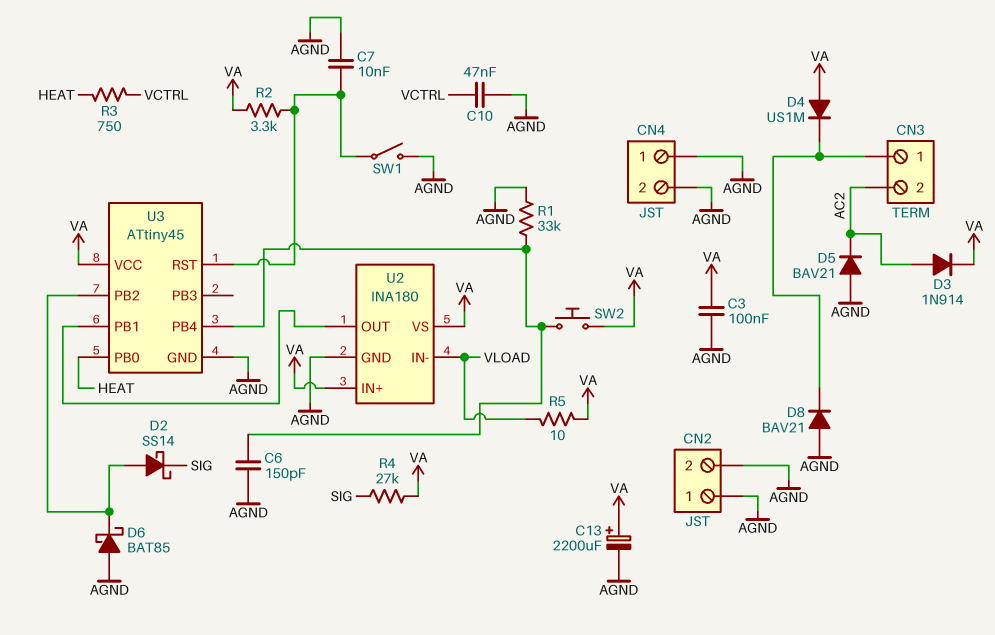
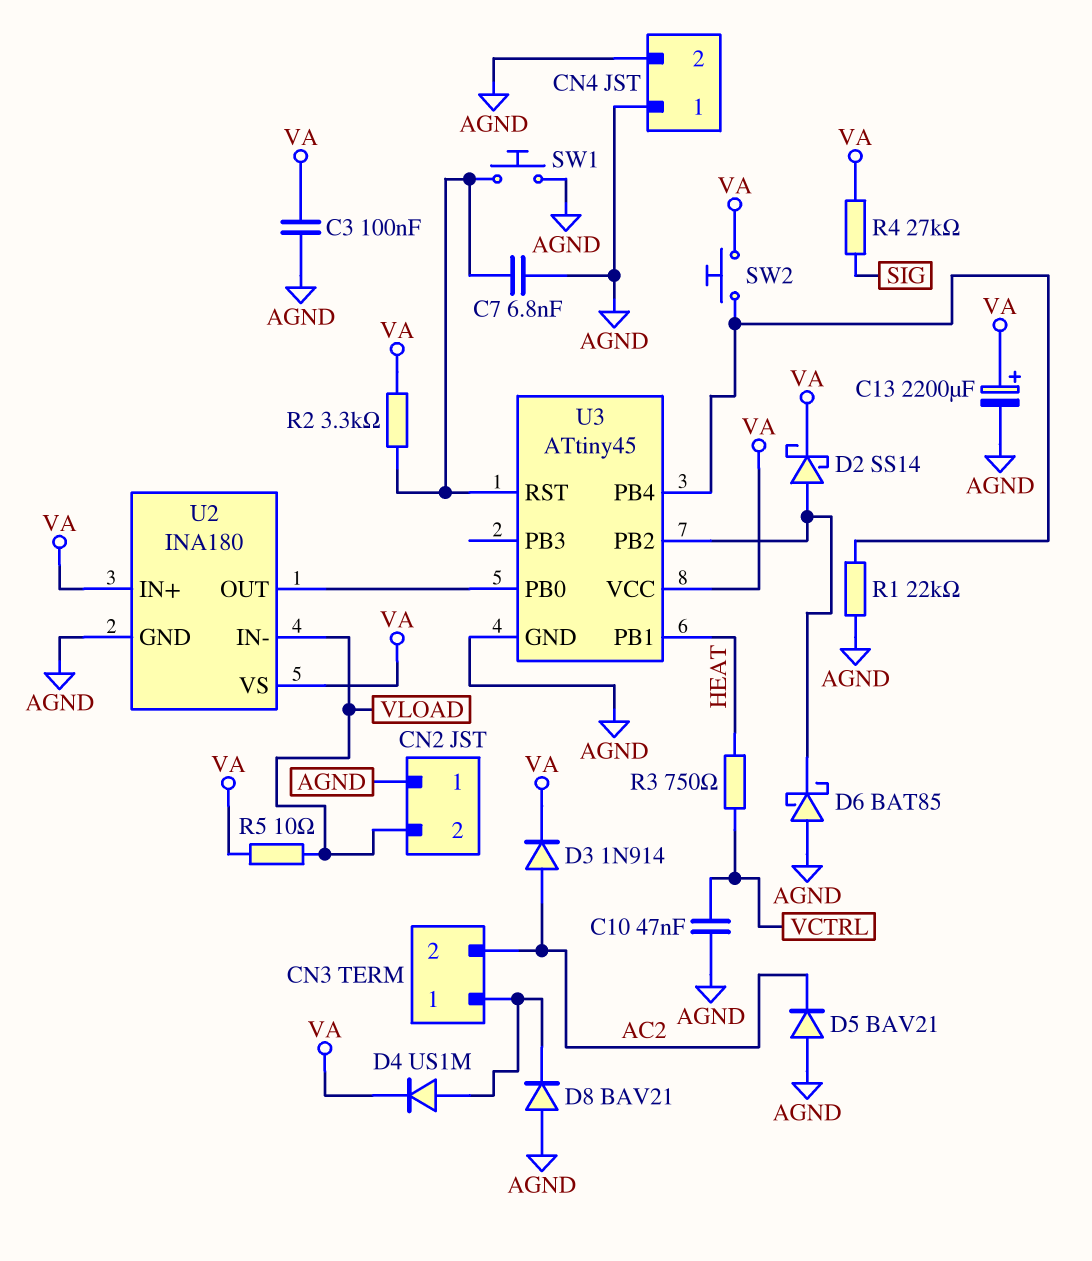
C6: 150pF (AGND, U3/PB4) -> none
C7: 10nF (AGND, U3/RST) -> 6.8nF (AGND, U3/RST)
CN2 pin 2: AGND -> VLOAD
D2: schottky SS14 (A U3/PB2, K SIG) -> schottky SS14 (A U3/PB2, K VA)
D4: diode US1M (A VA, K CN3/1) -> diode US1M (A CN3/1, K VA)
R1: 33k (AGND, U3/PB4) -> 22k (AGND, U3/PB4)
SW1: switch (AGND, U3/RST) -> button (AGND, U3/RST)
U3 pin PB0: HEAT -> U2/OUT
U3 pin PB1: U2/OUT -> HEAT

